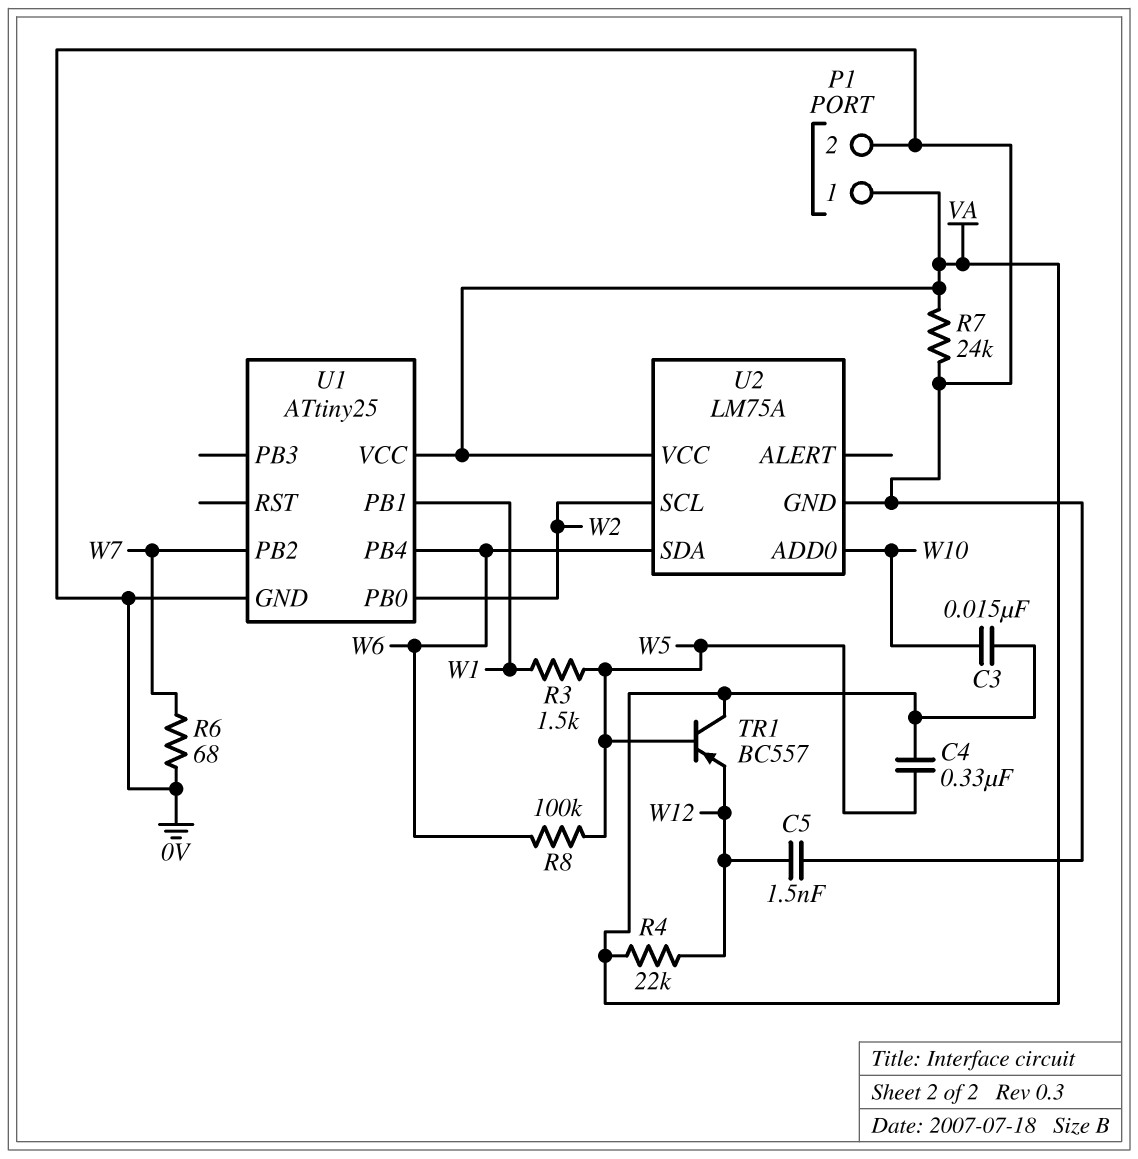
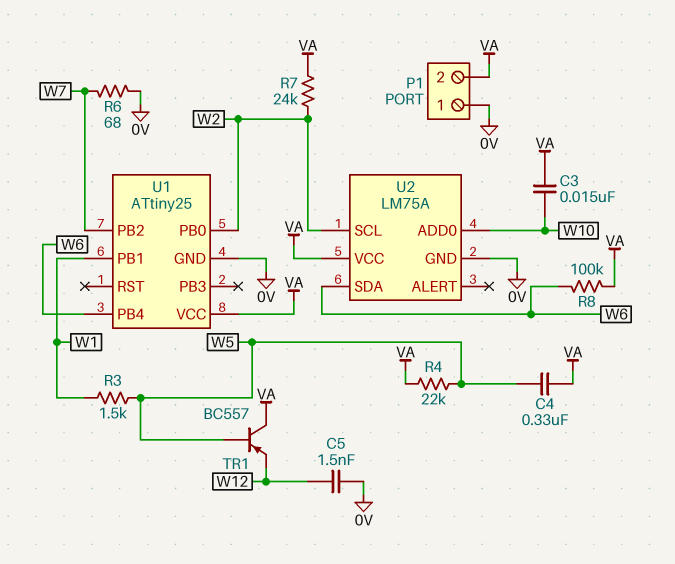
P1 pin 1: VA -> 0V
P1 pin 2: 0V -> VA
R4: 22k (VA, W12) -> 22k (VA, W5)
R7: 24k (0V, VA) -> 24k (VA, W2)
R8: 100k (W5, W6) -> 100k (VA, W6)

